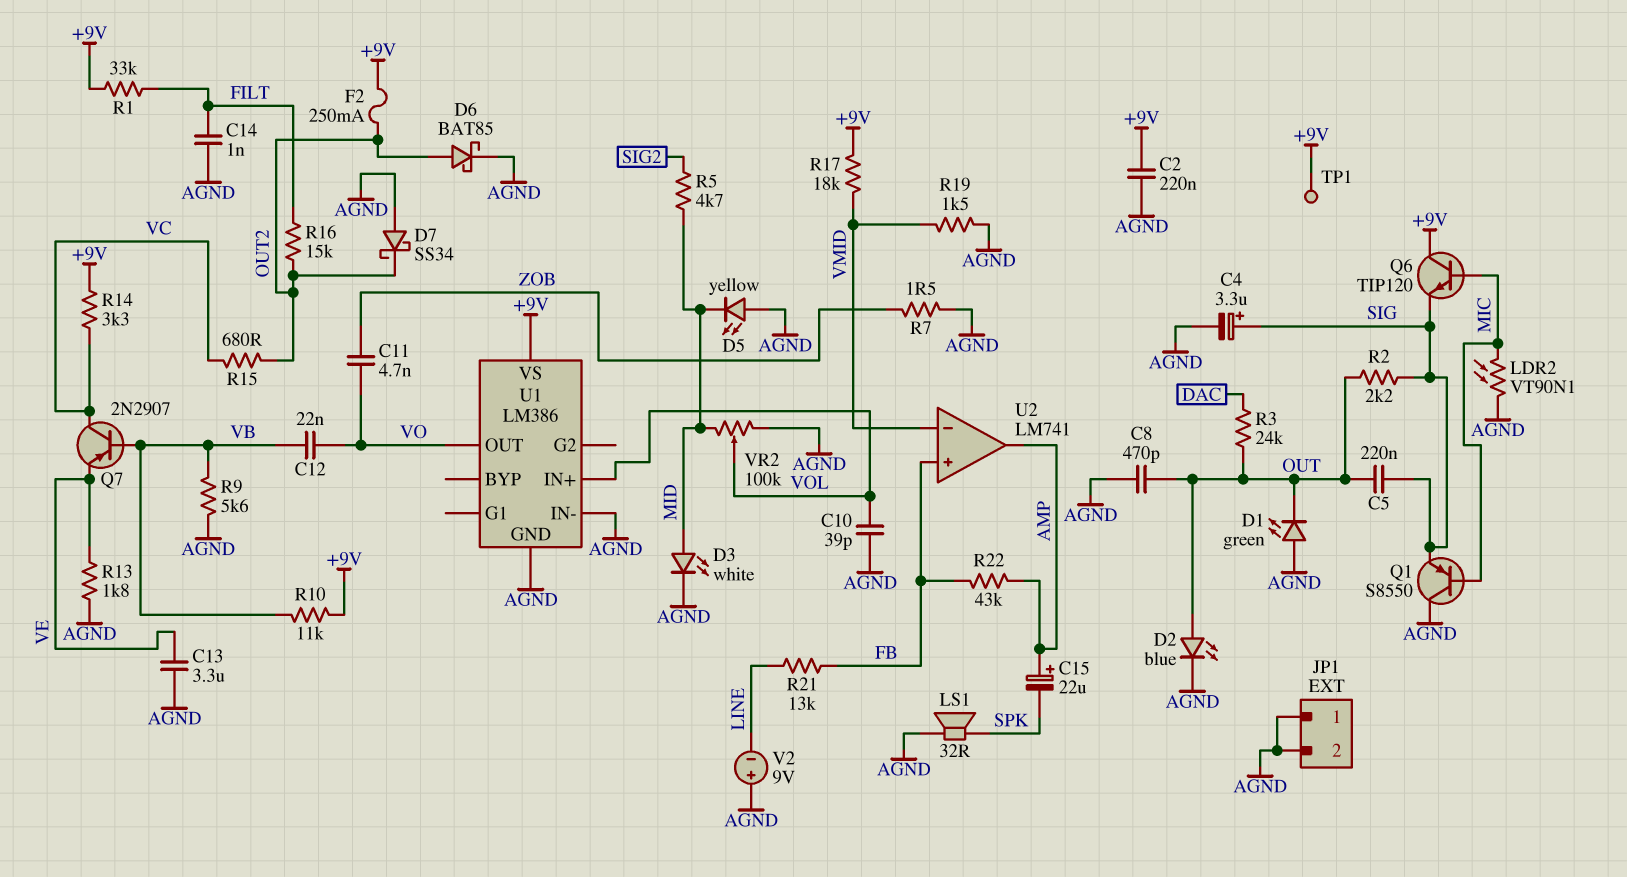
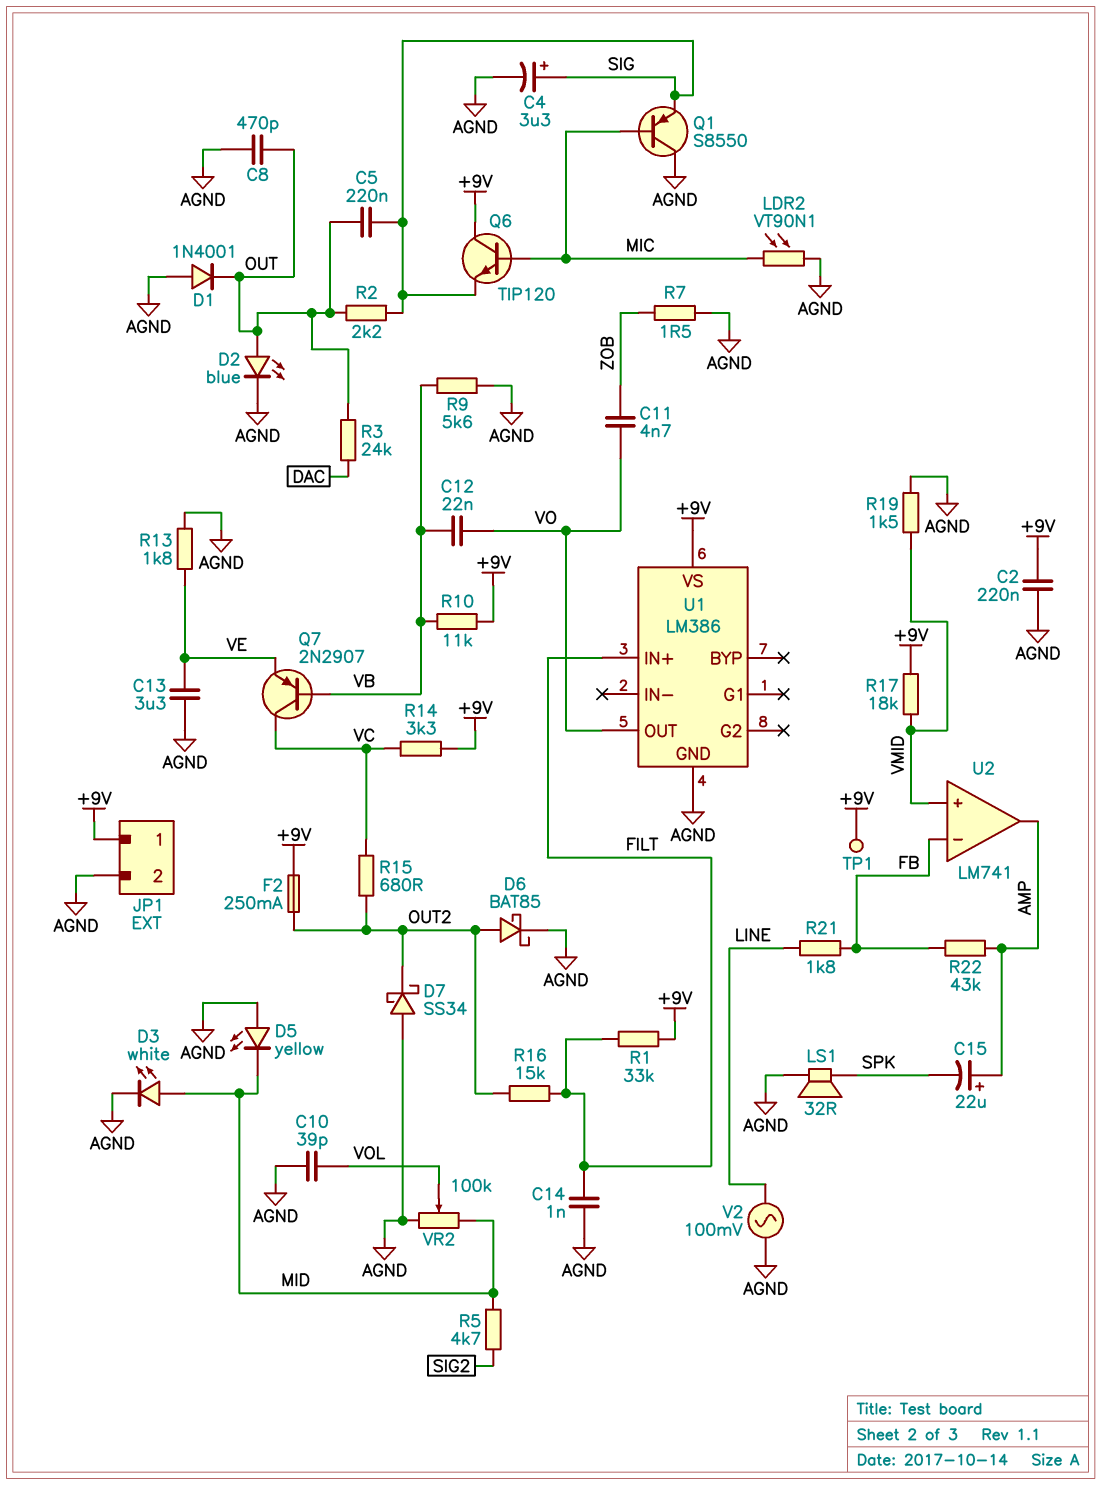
D1: LED green (A AGND, K OUT) -> diode 1N4001 (A AGND, K OUT)
JP1 pin 1: AGND -> +9V
R21: 13k (FB, LINE) -> 1.8k (FB, LINE)
U1 pin IN+: VOL -> FILT
U1 pin IN-: AGND -> none
U2 pin in+: FB -> VMID
U2 pin in-: VMID -> FB
V2: 9V (plus AGND, minus LINE) -> AC 100mV (AGND, LINE)

